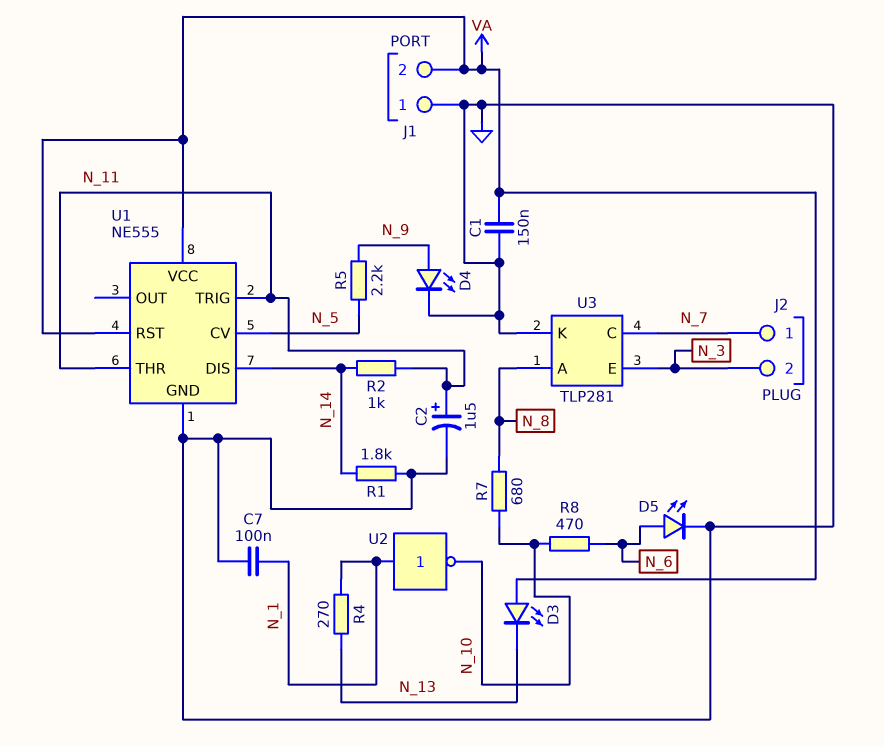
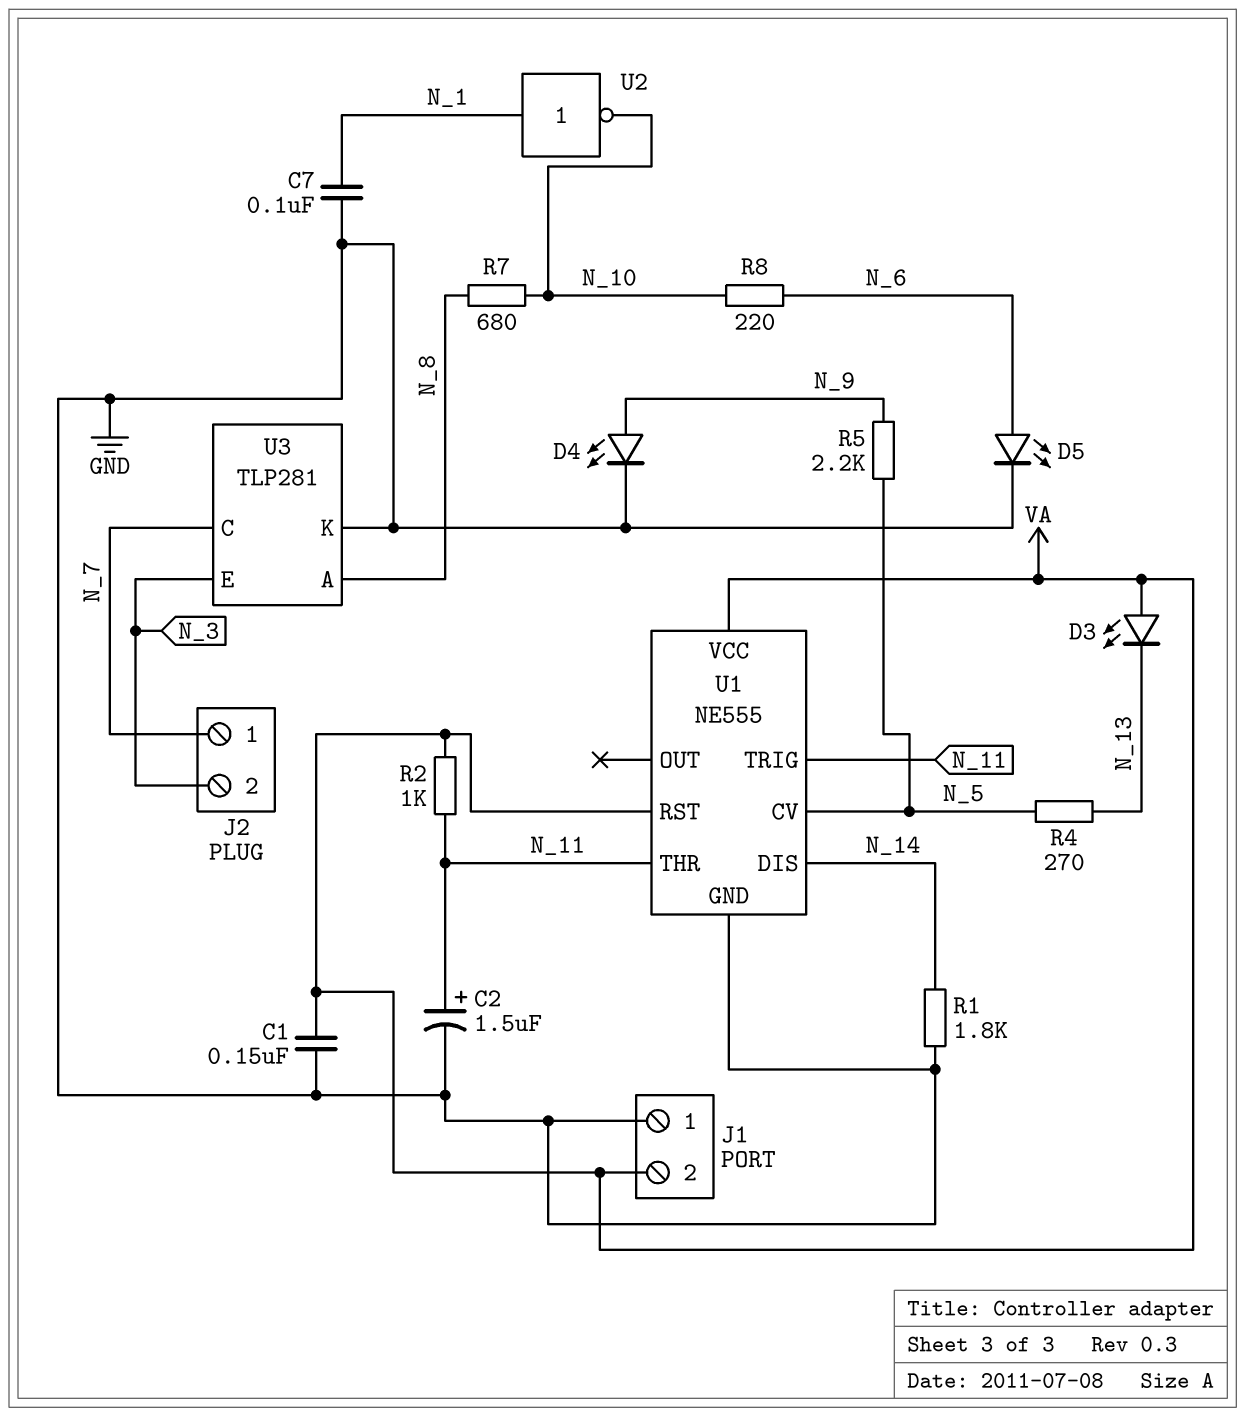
R2: 1k (N_11, N_14) -> 1k (N_11, VA)
R4: 270 (N_1, N_13) -> 270 (N_5, N_13)
R8: 470 (N_6, N_10) -> 220 (N_6, N_10)

